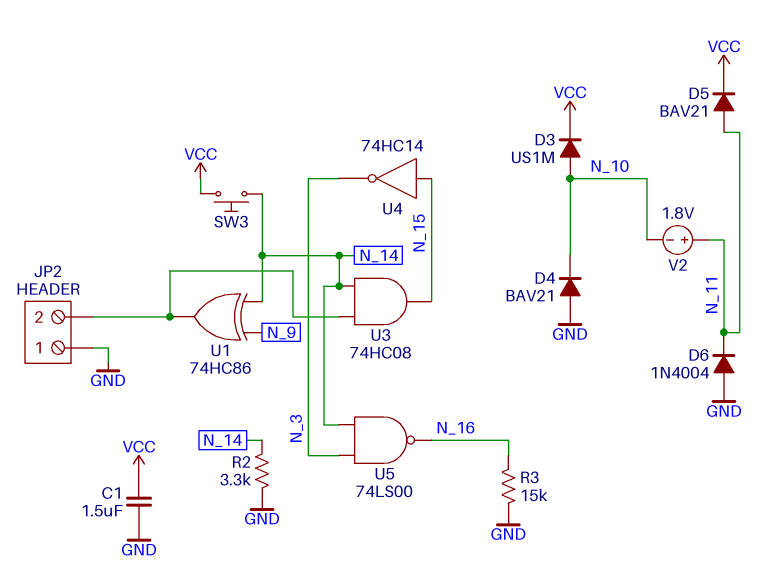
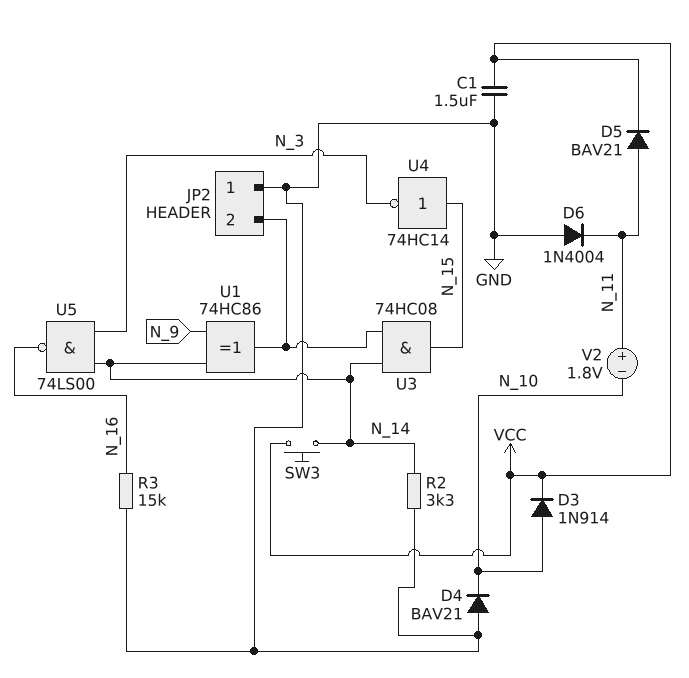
D3: diode US1M (A N_10, K VCC) -> diode 1N914 (A N_10, K VCC)

